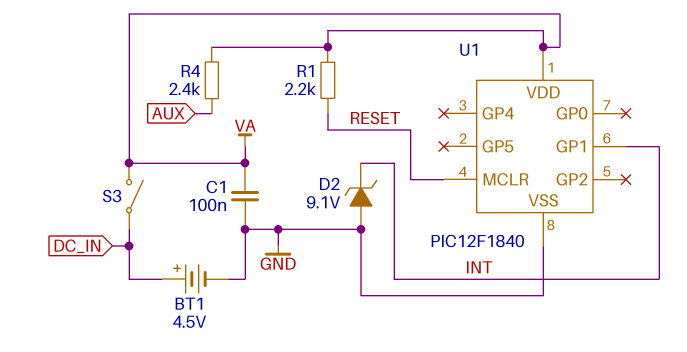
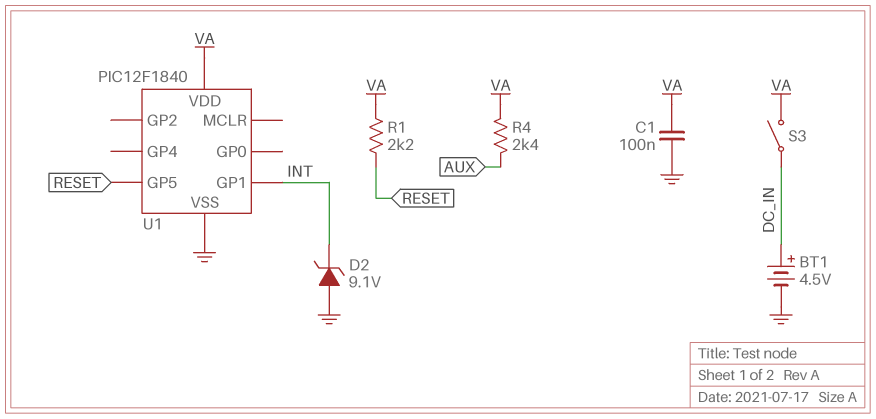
U1 pin GP5: none -> RESET
U1 pin MCLR: RESET -> none

